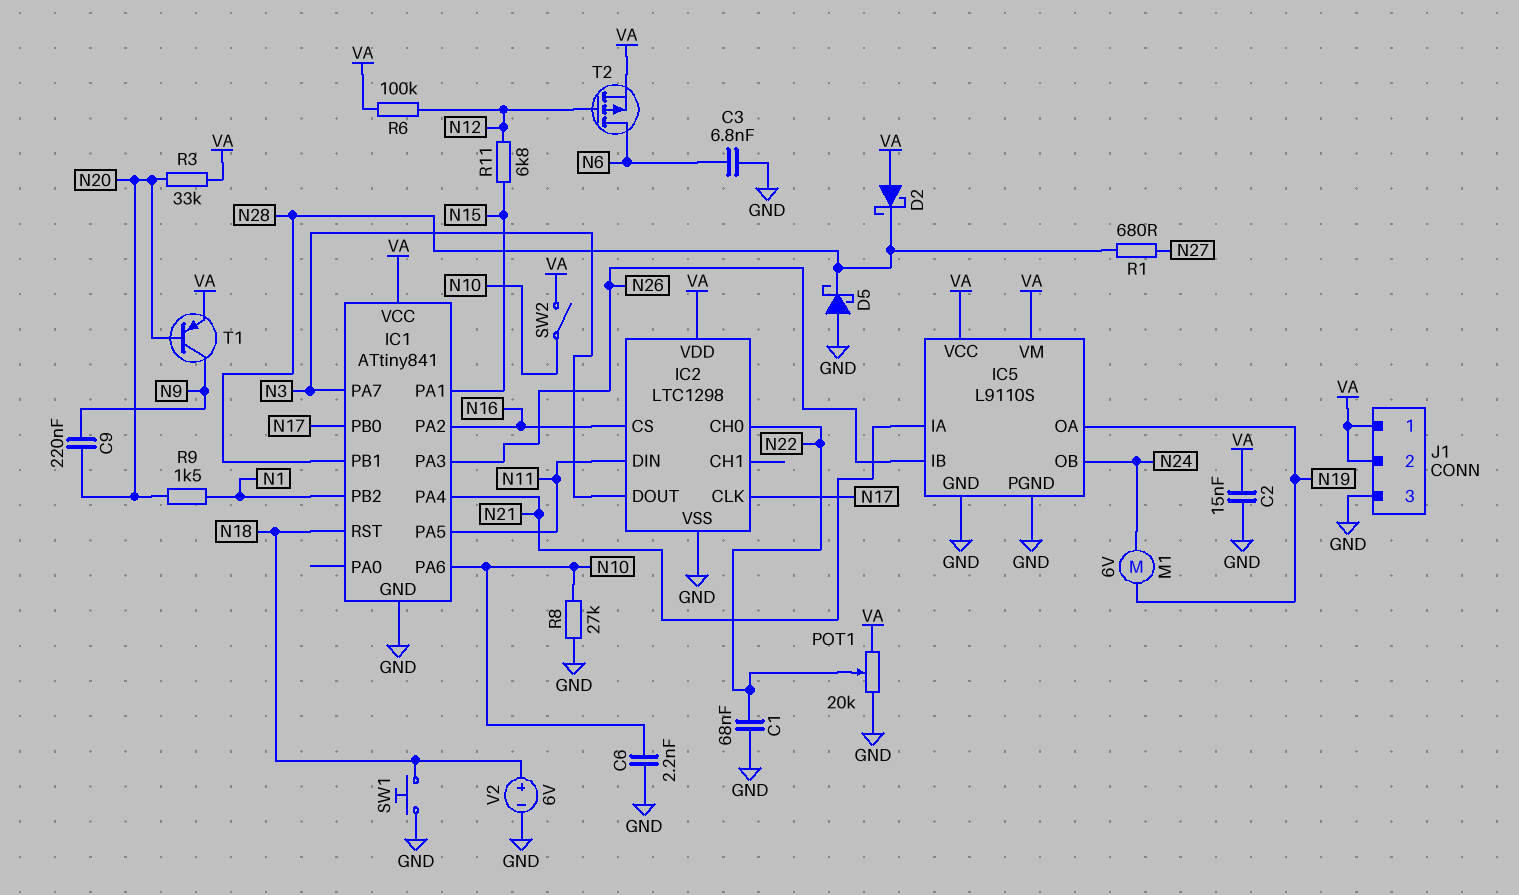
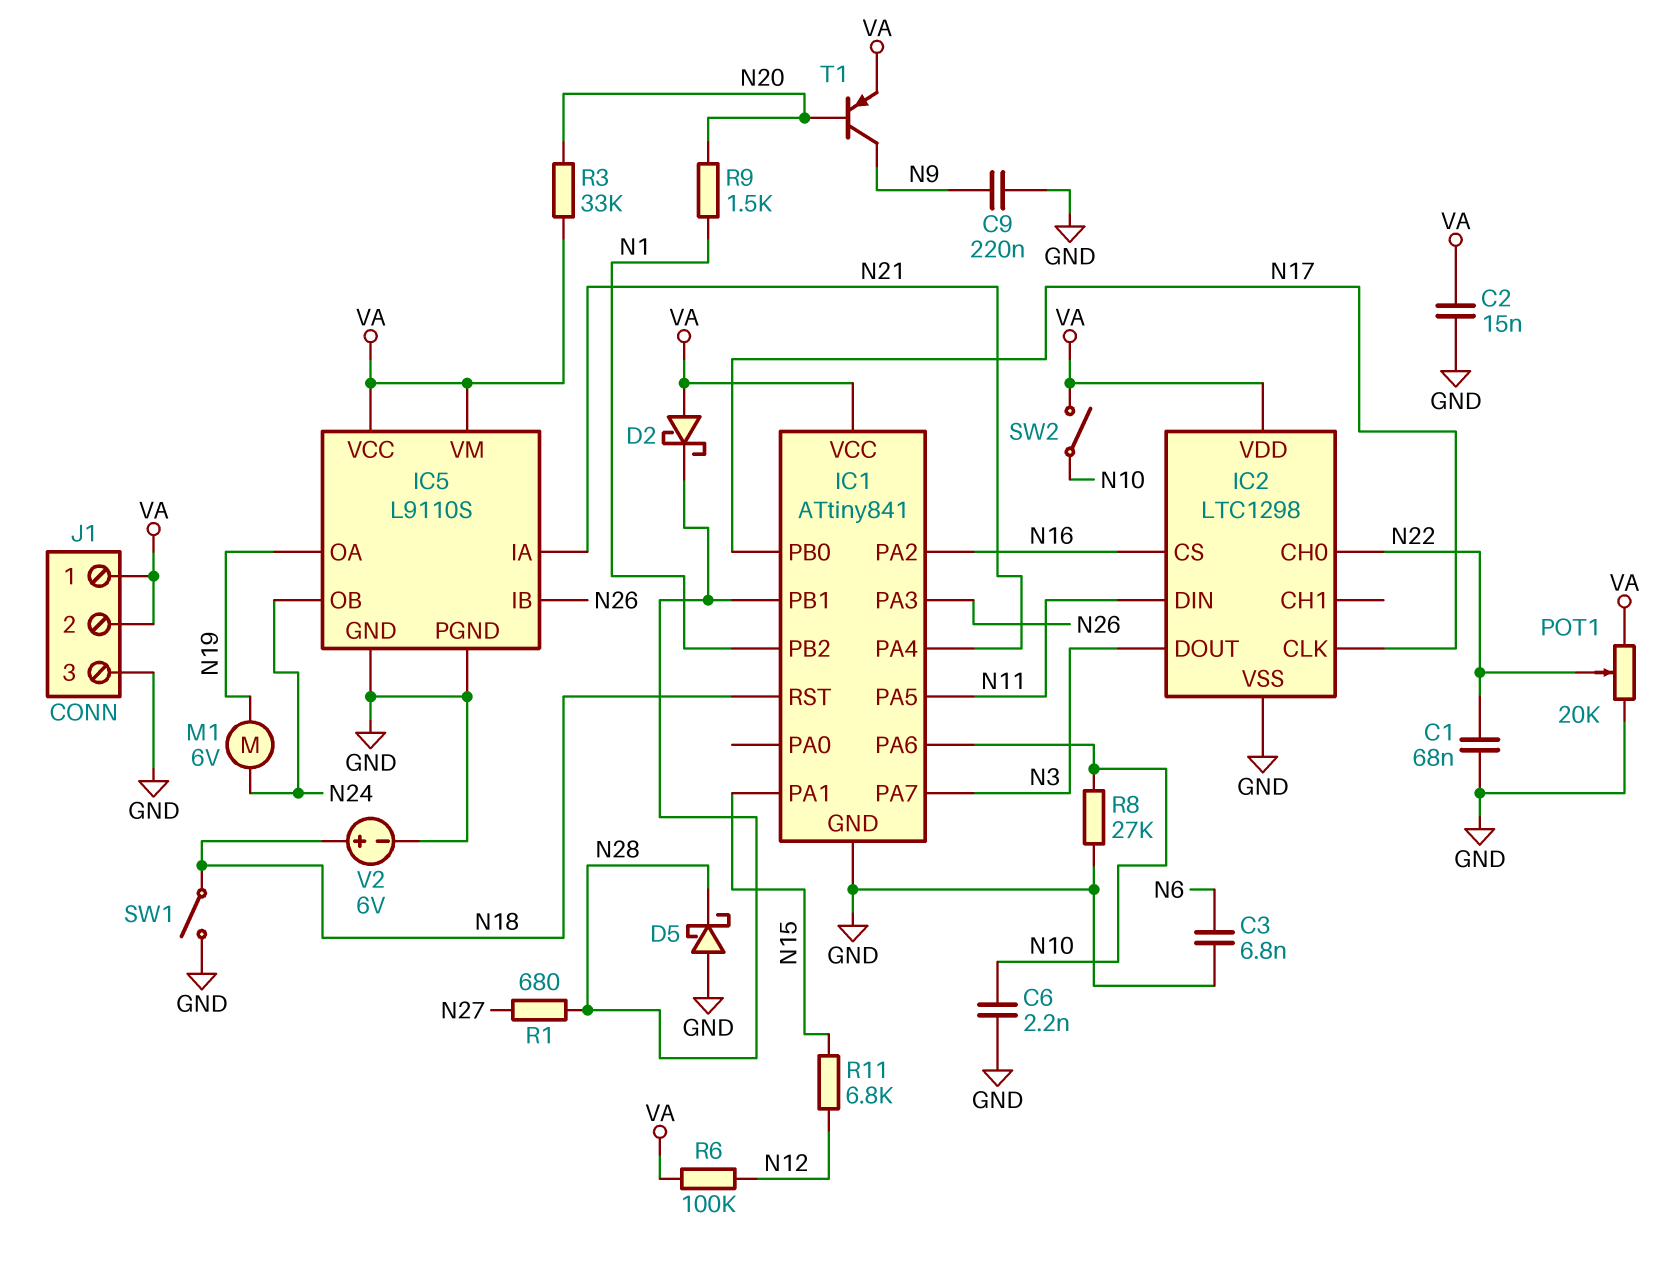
C9: 220nF (N9, N20) -> 220nF (GND, N9)
SW1: button (GND, N18) -> switch (GND, N18)
T2: PMOS (G N12, D N6, S VA) -> none

